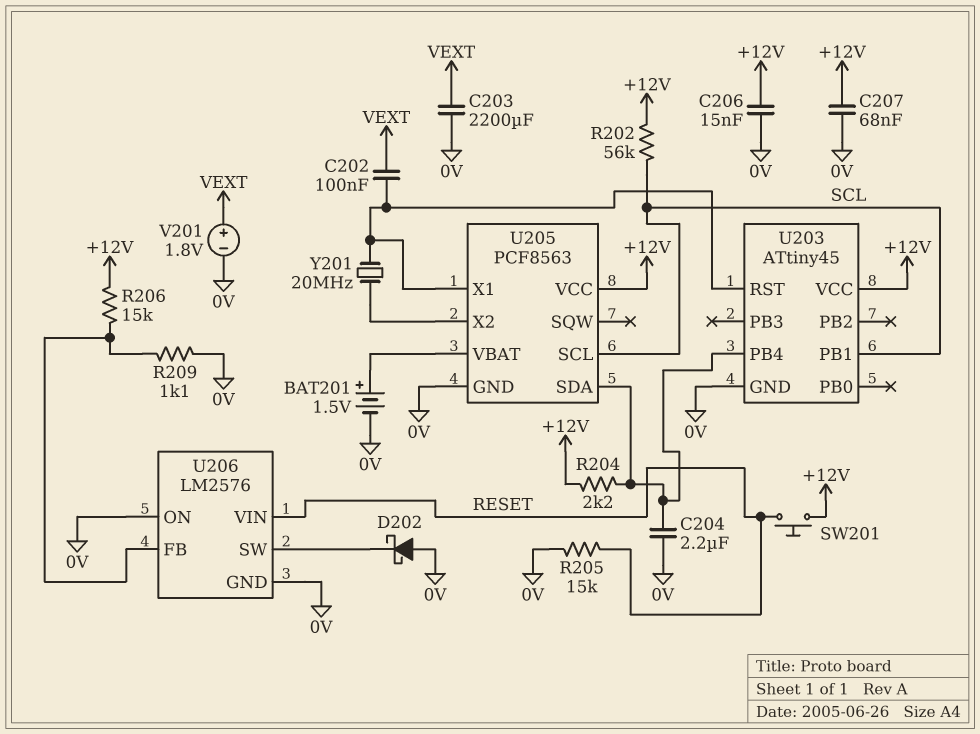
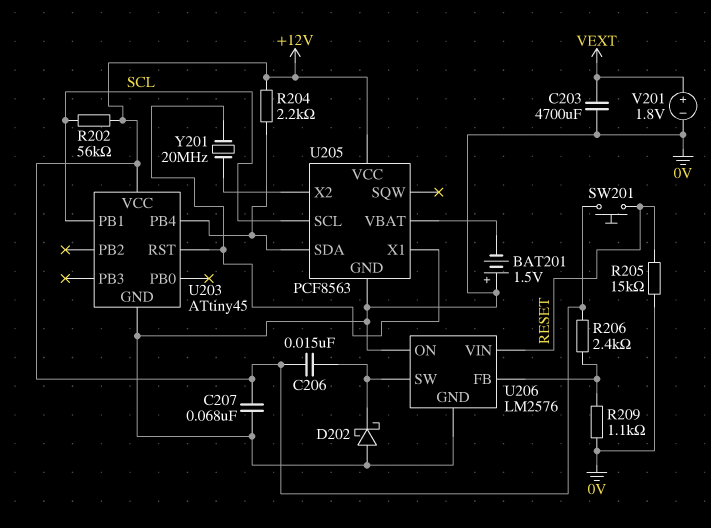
BAT201: 1.5V (plus U205/VBAT, minus 0V) -> 1.5V (plus 0V, minus U205/VBAT)
C202: 100nF (U203/RST, VEXT) -> none
C203: 2200uF (0V, VEXT) -> 4700uF (0V, VEXT)
C204: 2.2uF (0V, U203/PB4) -> none
C206: 15nF (+12V, 0V) -> 15nF (+12V, U206/SW)
R206: 15k (+12V, U206/FB) -> 2.4k (+12V, U206/FB)

